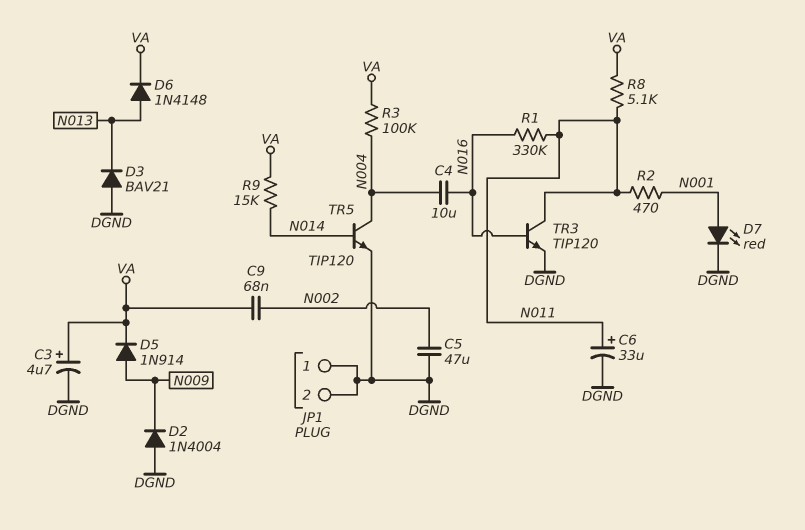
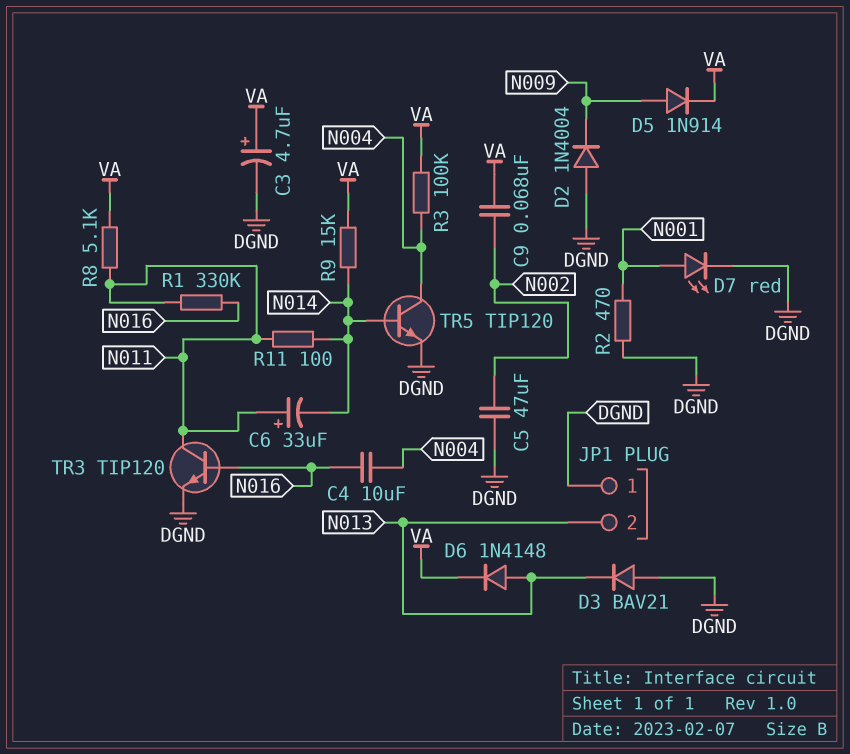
C6: 33uF (plus N011, minus DGND) -> 33uF (plus N011, minus N014)
JP1 pin 2: DGND -> N013
R2: 470 (N001, N011) -> 470 (DGND, N001)
R11: none -> 100 (N011, N014)

